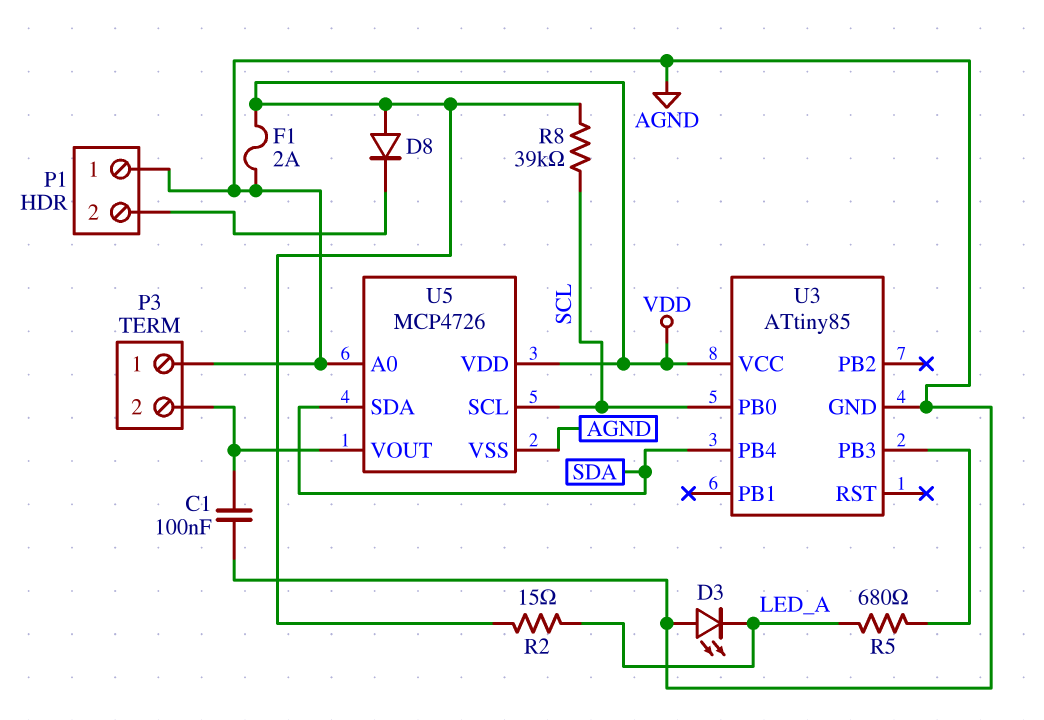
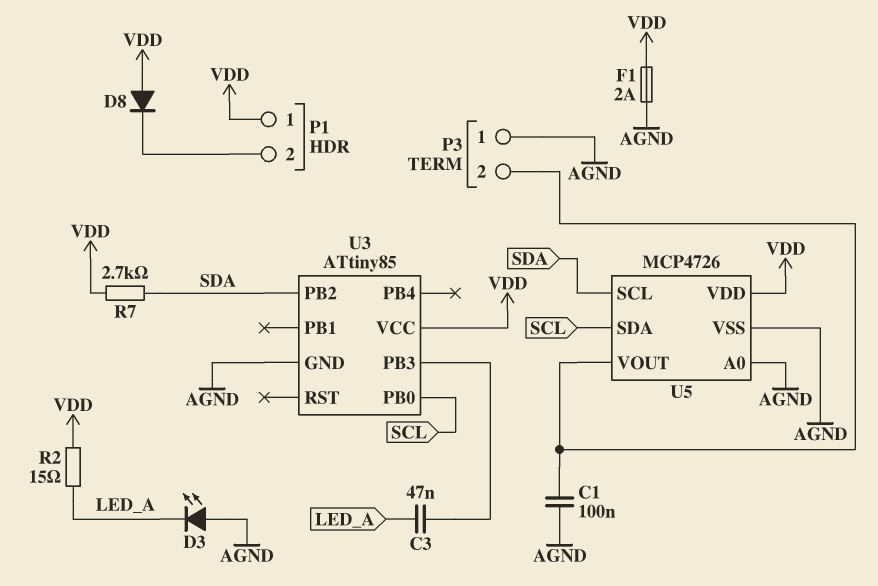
C3: none -> 47nF (LED_A, U3/PB3)
P1 pin 1: AGND -> VDD
R5: 680 (LED_A, U3/PB3) -> none
R7: none -> 2.7k (SDA, VDD)
R8: 39k (SCL, VDD) -> none
U3 pin PB2: none -> SDA
U3 pin PB4: SDA -> none
U5 pin SCL: SCL -> SDA
U5 pin SDA: SDA -> SCL

